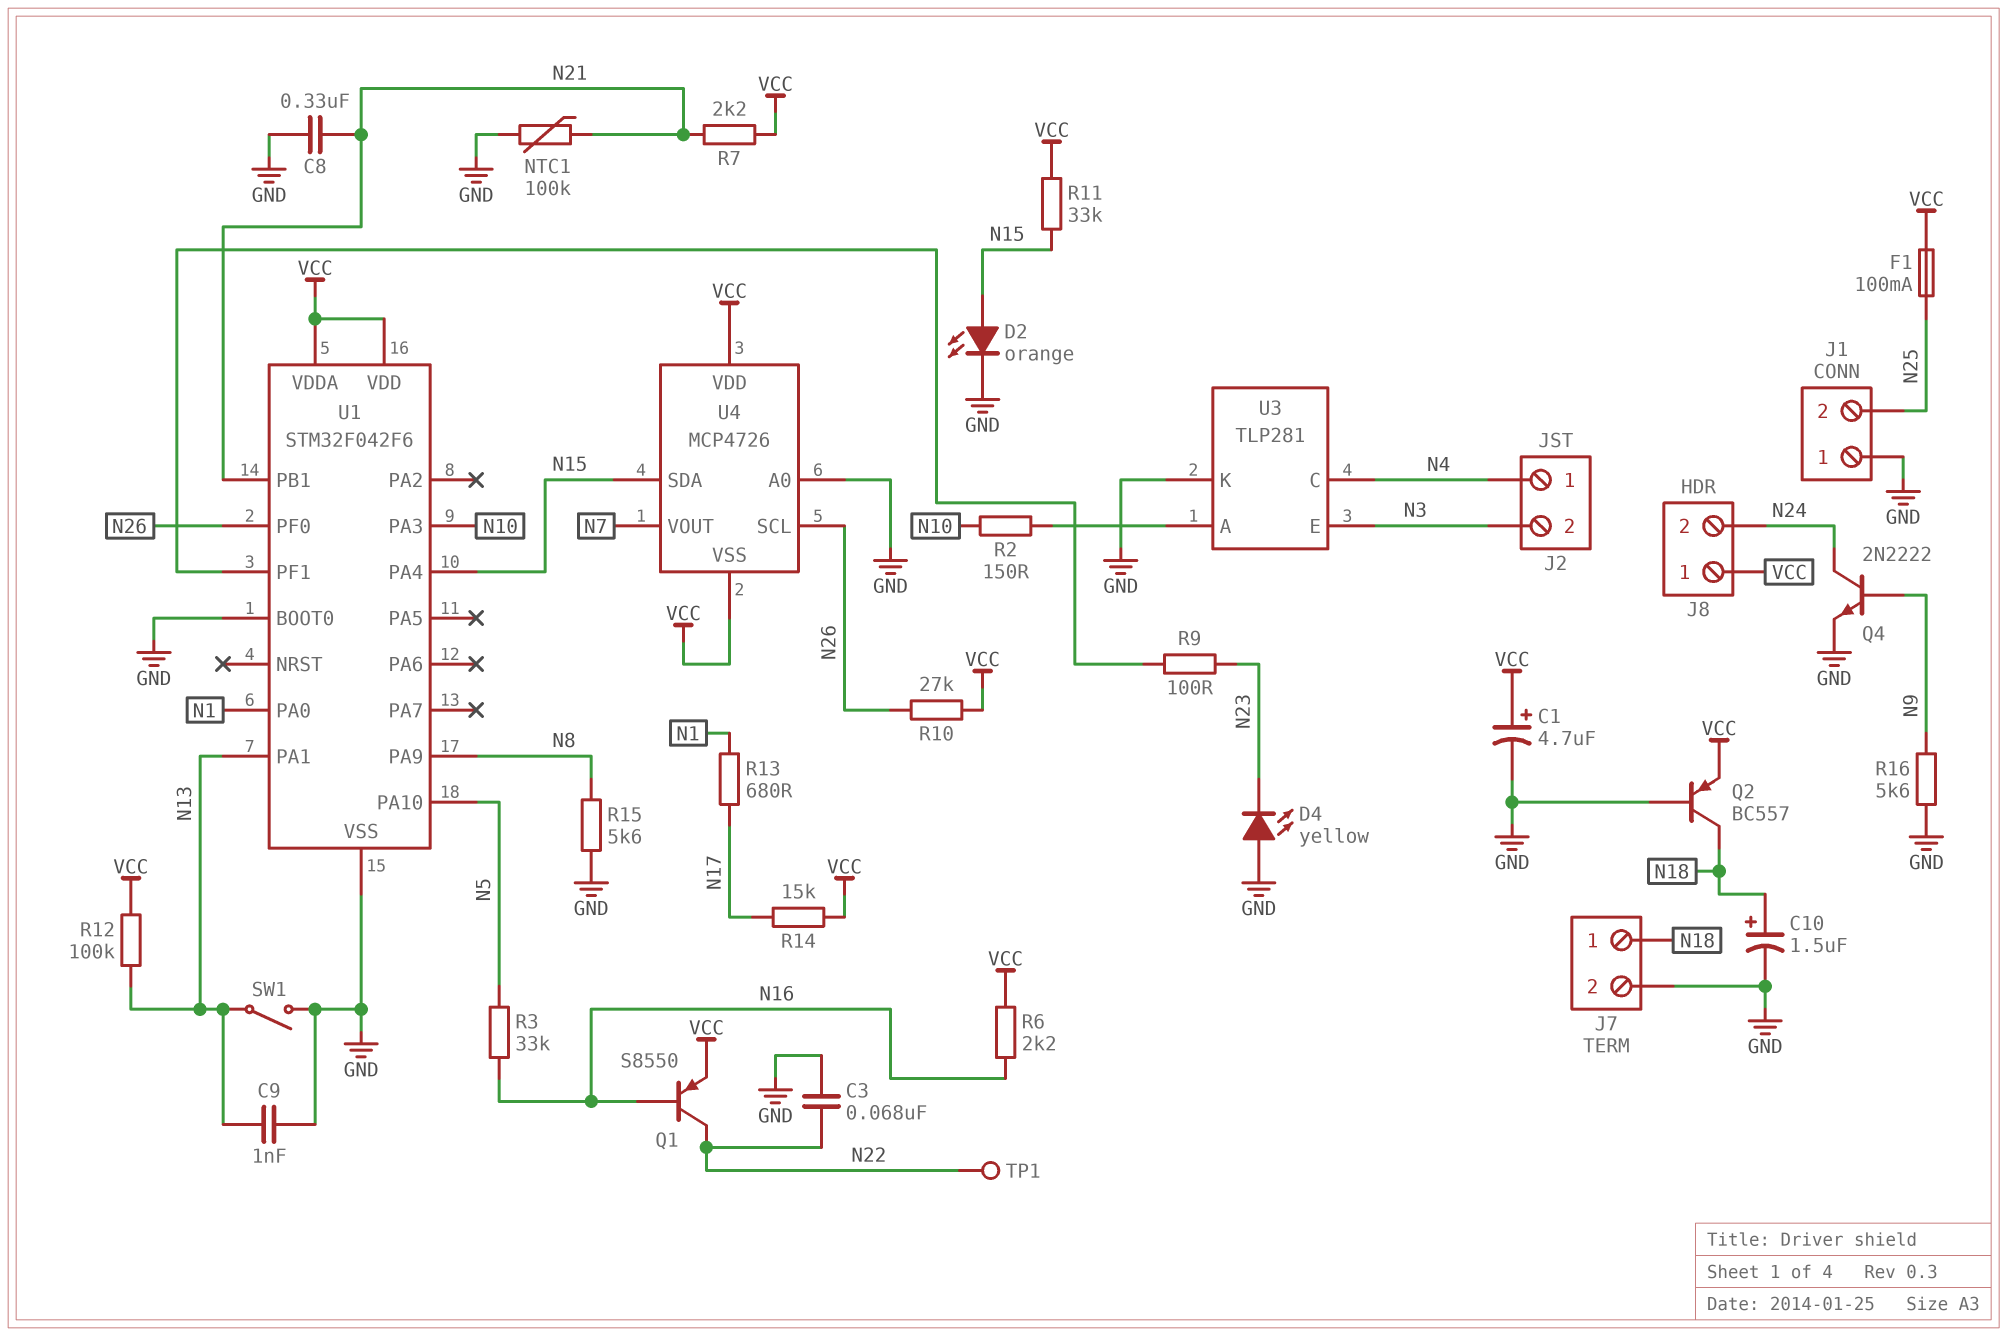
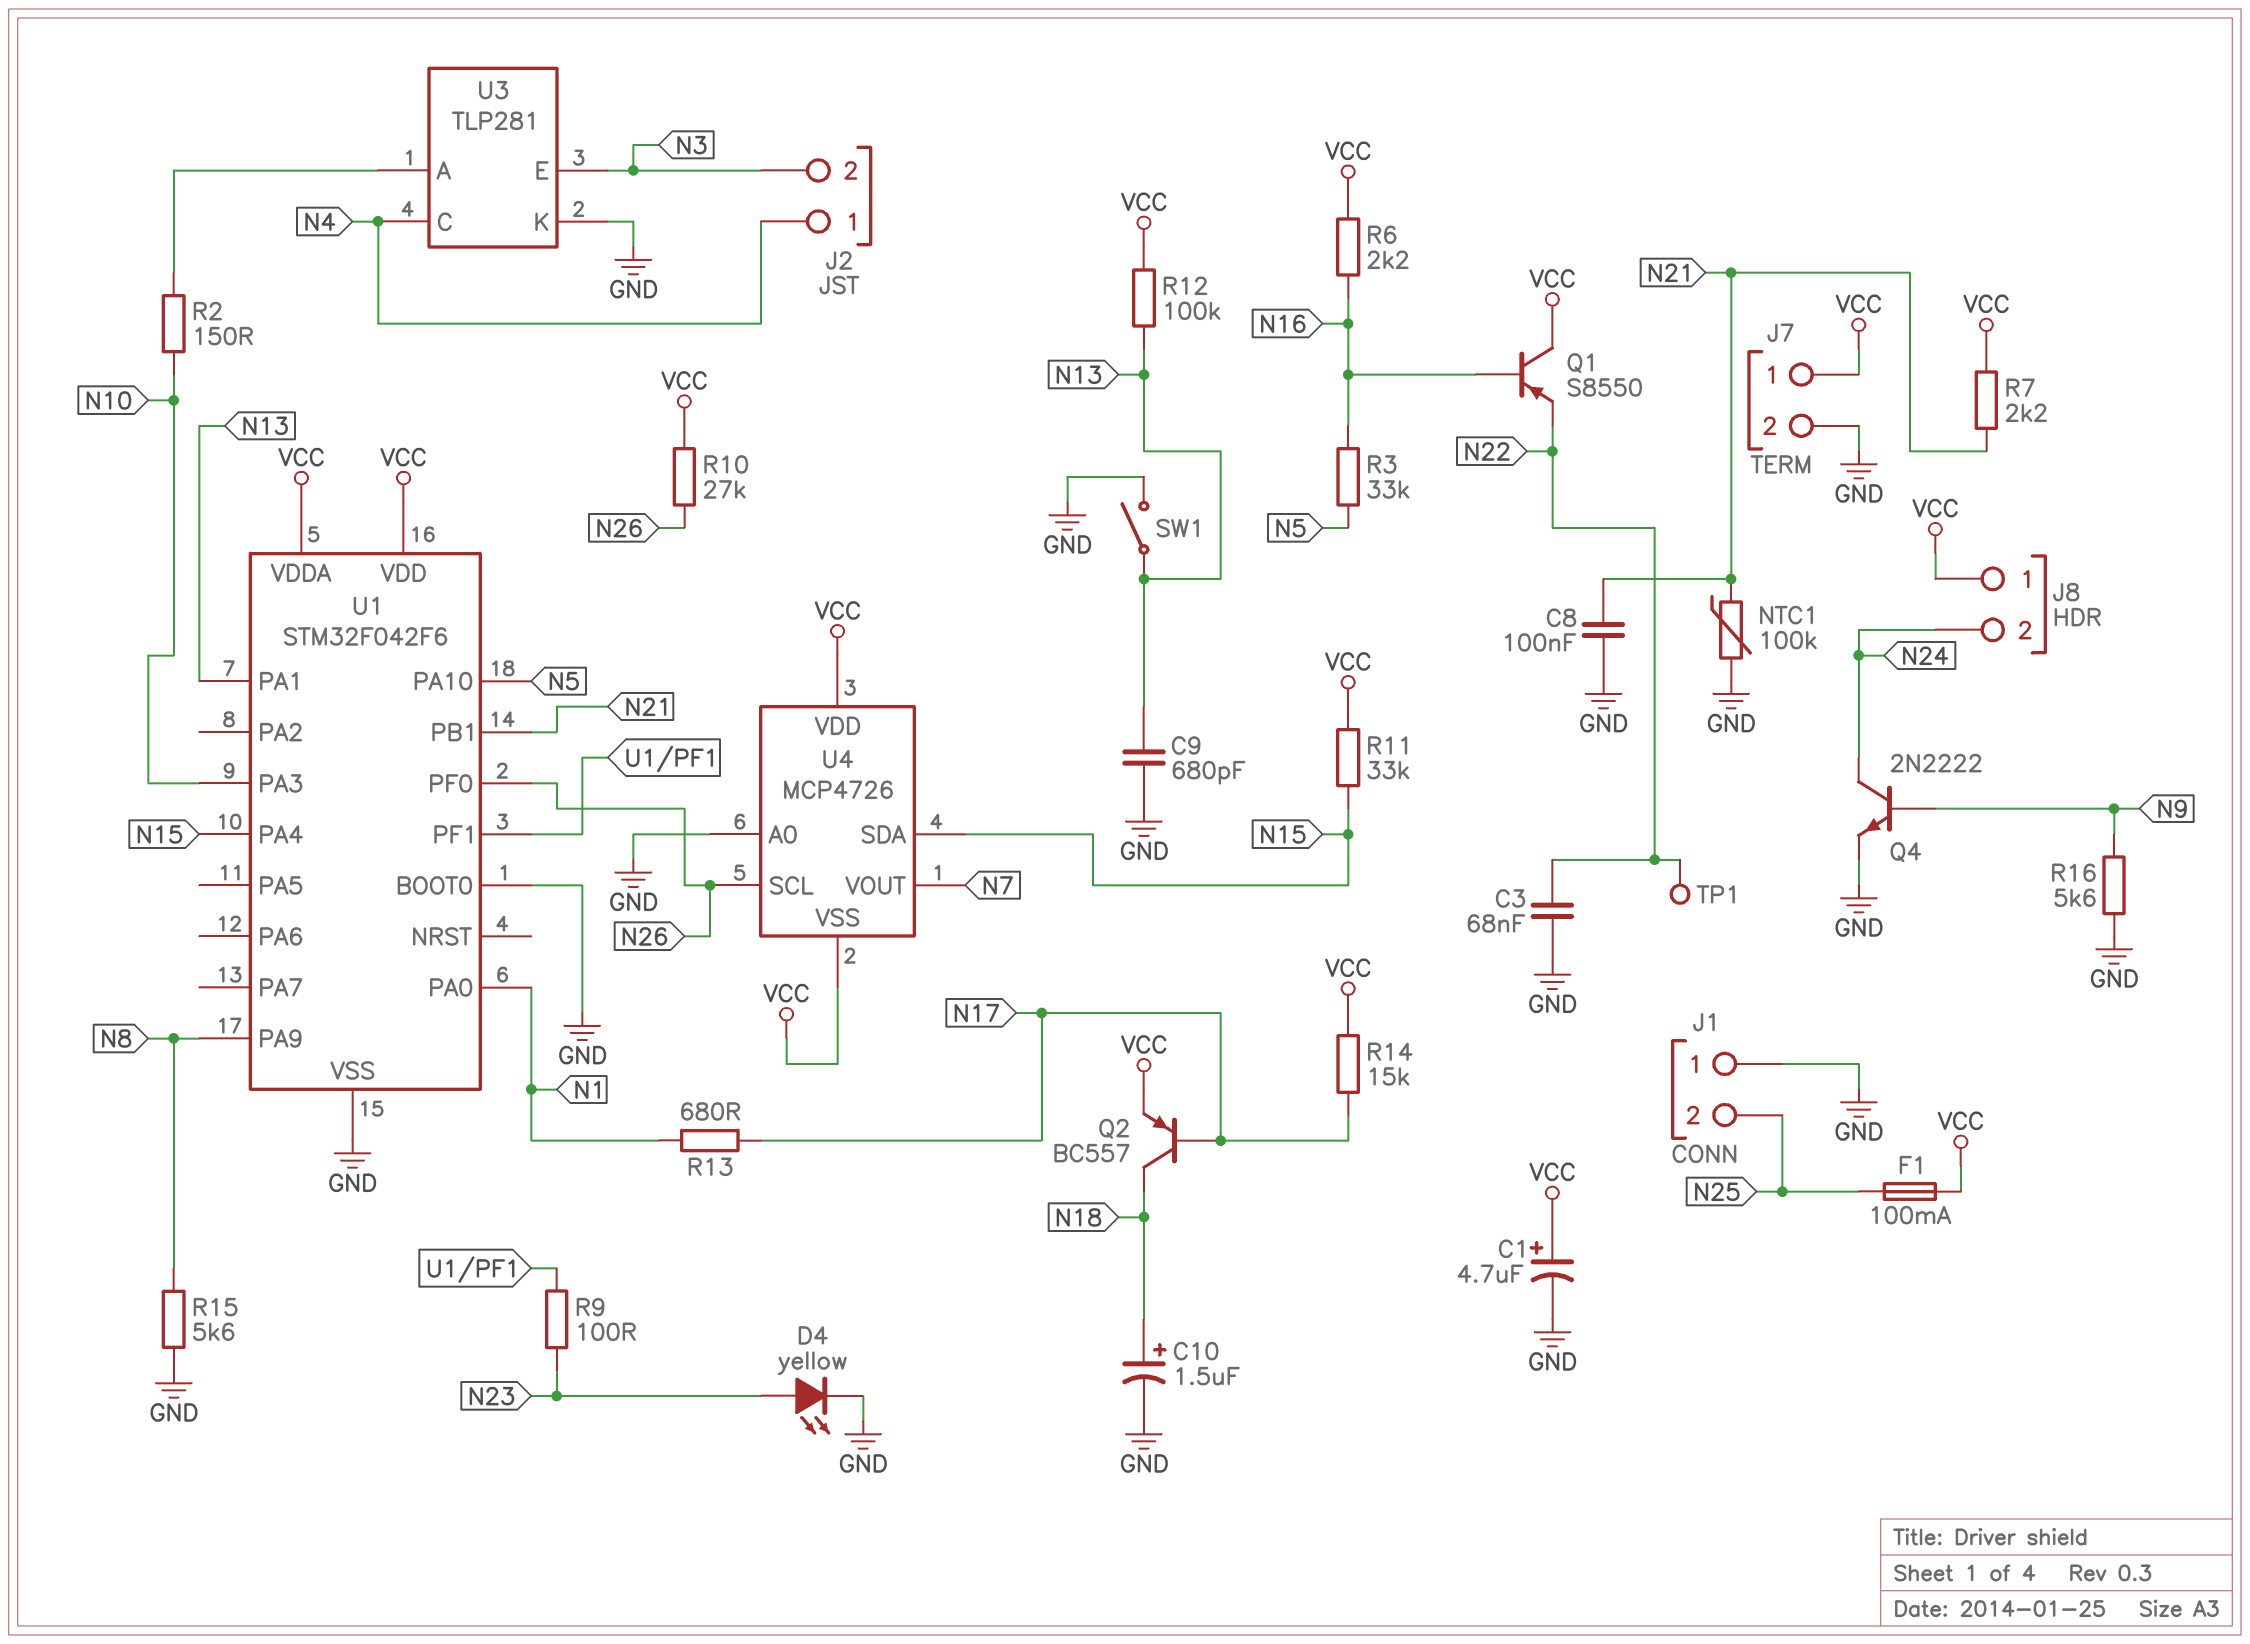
C8: 330nF (GND, N21) -> 100nF (GND, N21)
C9: 1nF (GND, N13) -> 680pF (GND, N13)
D2: LED orange (A N15, K GND) -> none
D4: LED yellow (A GND, K N23) -> LED yellow (A N23, K GND)
J7 pin 1: N18 -> VCC
Q1: PNP S8550 (B N16, C N22, E VCC) -> PNP S8550 (B N16, C VCC, E N22)
Q2: PNP BC557 (B GND, C N18, E VCC) -> PNP BC557 (B N17, C N18, E VCC)

